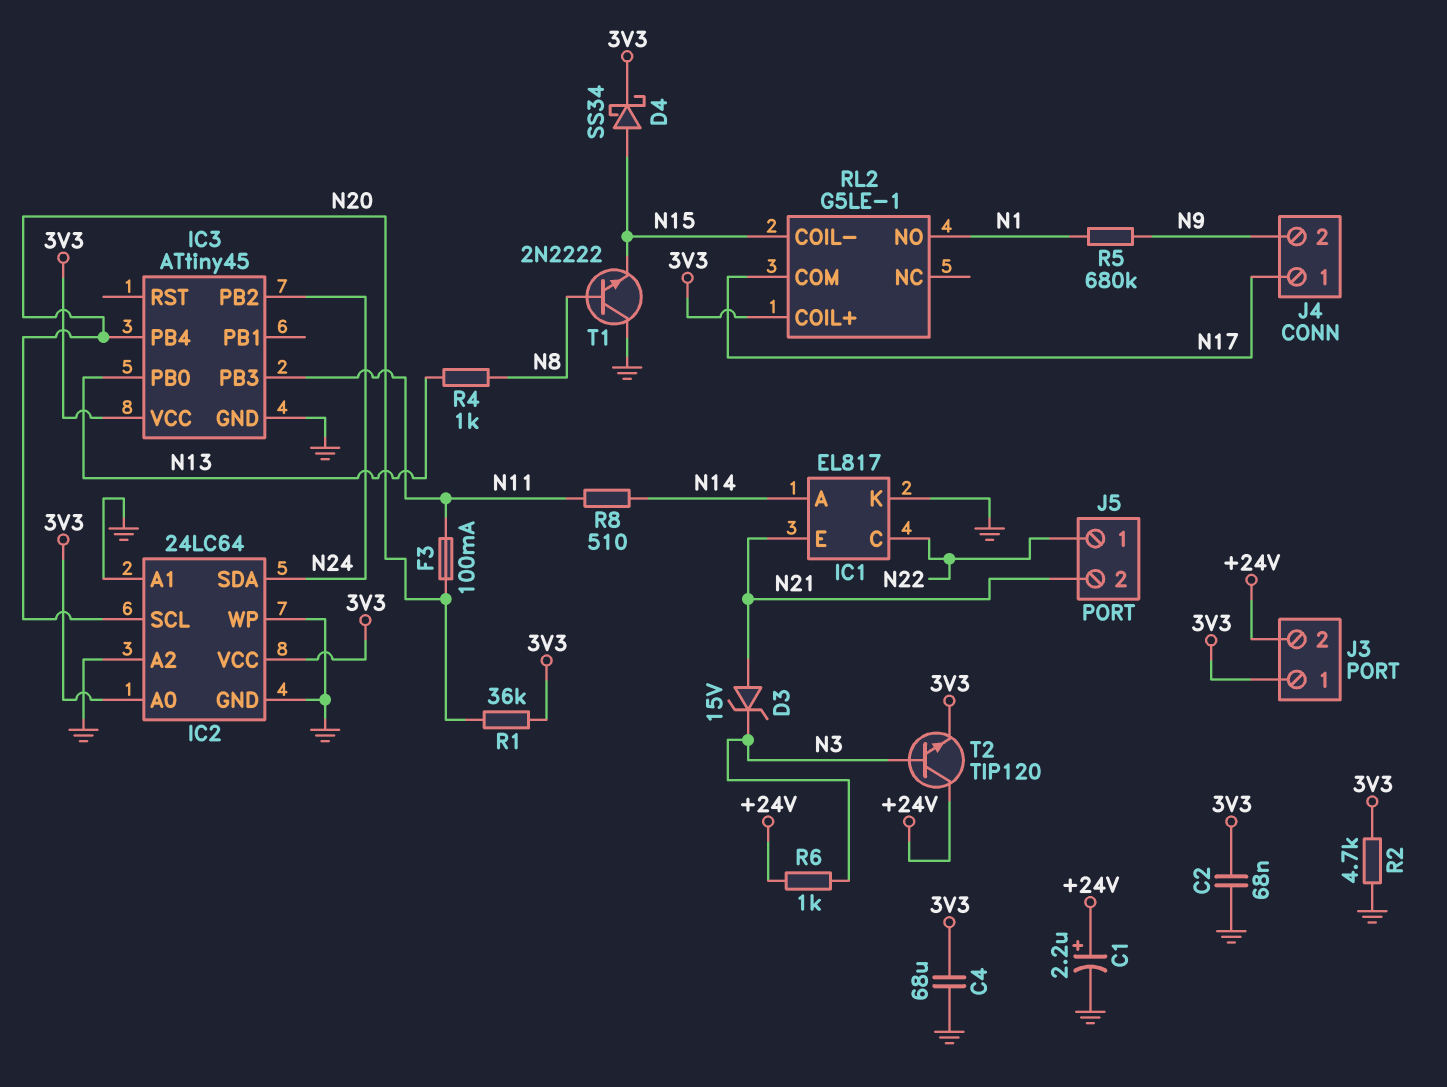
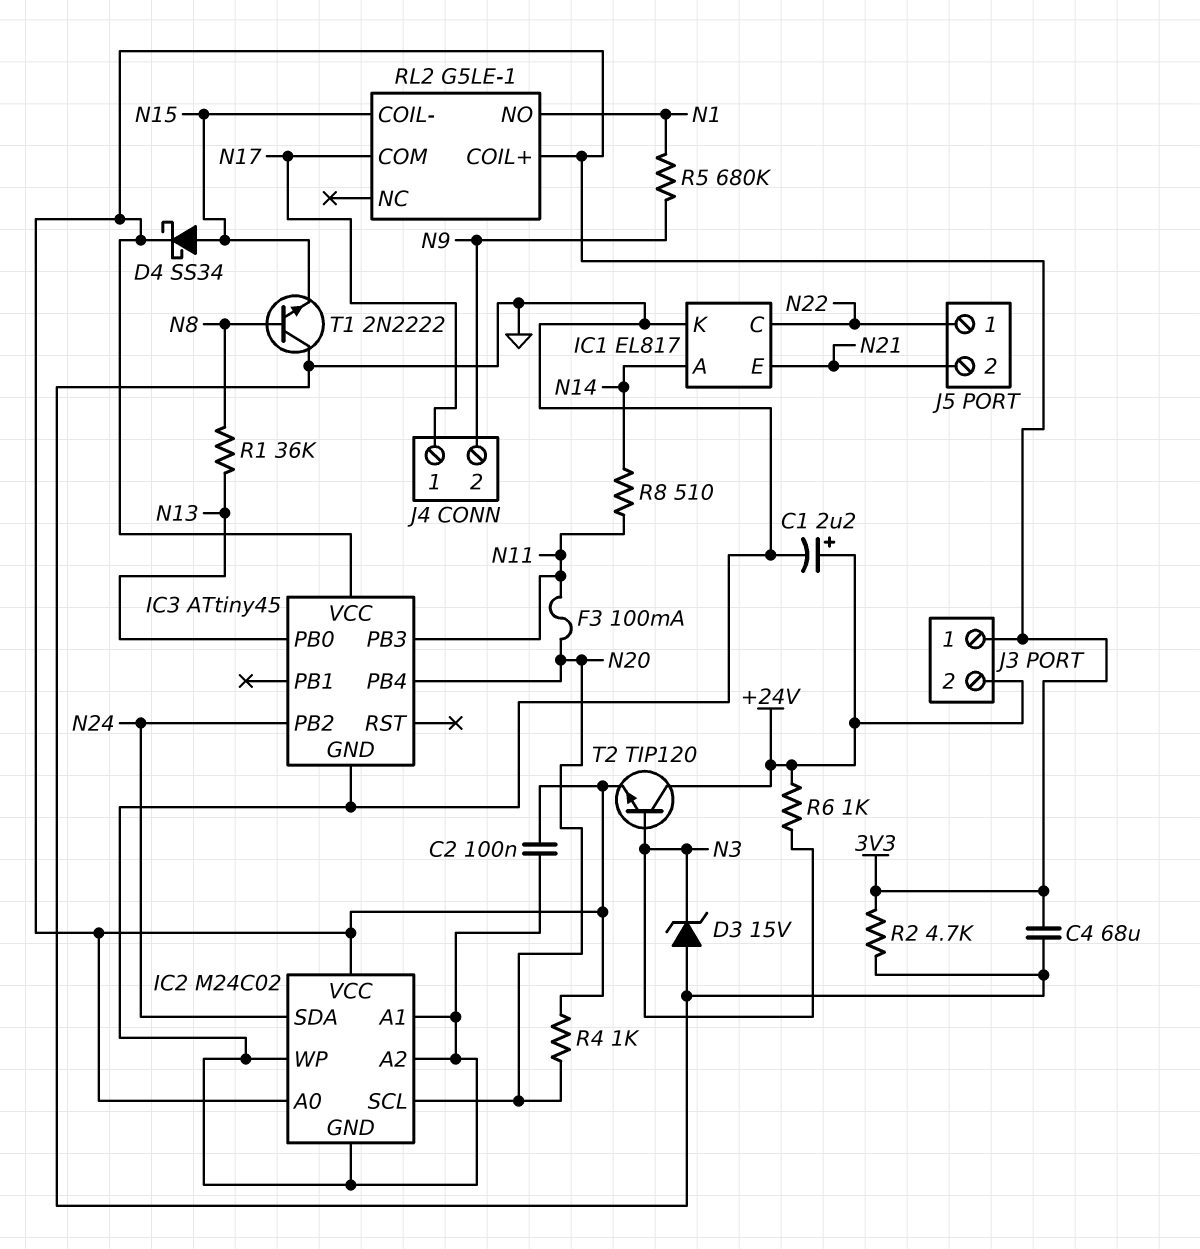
C2: 68nF (3V3, GND) -> 100nF (3V3, GND)
D3: zener 15V (A N21, K N3) -> zener 15V (A GND, K N3)
IC2: 24LC64 -> M24C02
R1: 36k (3V3, N20) -> 36k (N8, N13)
R4: 1k (N8, N13) -> 1k (3V3, N20)

